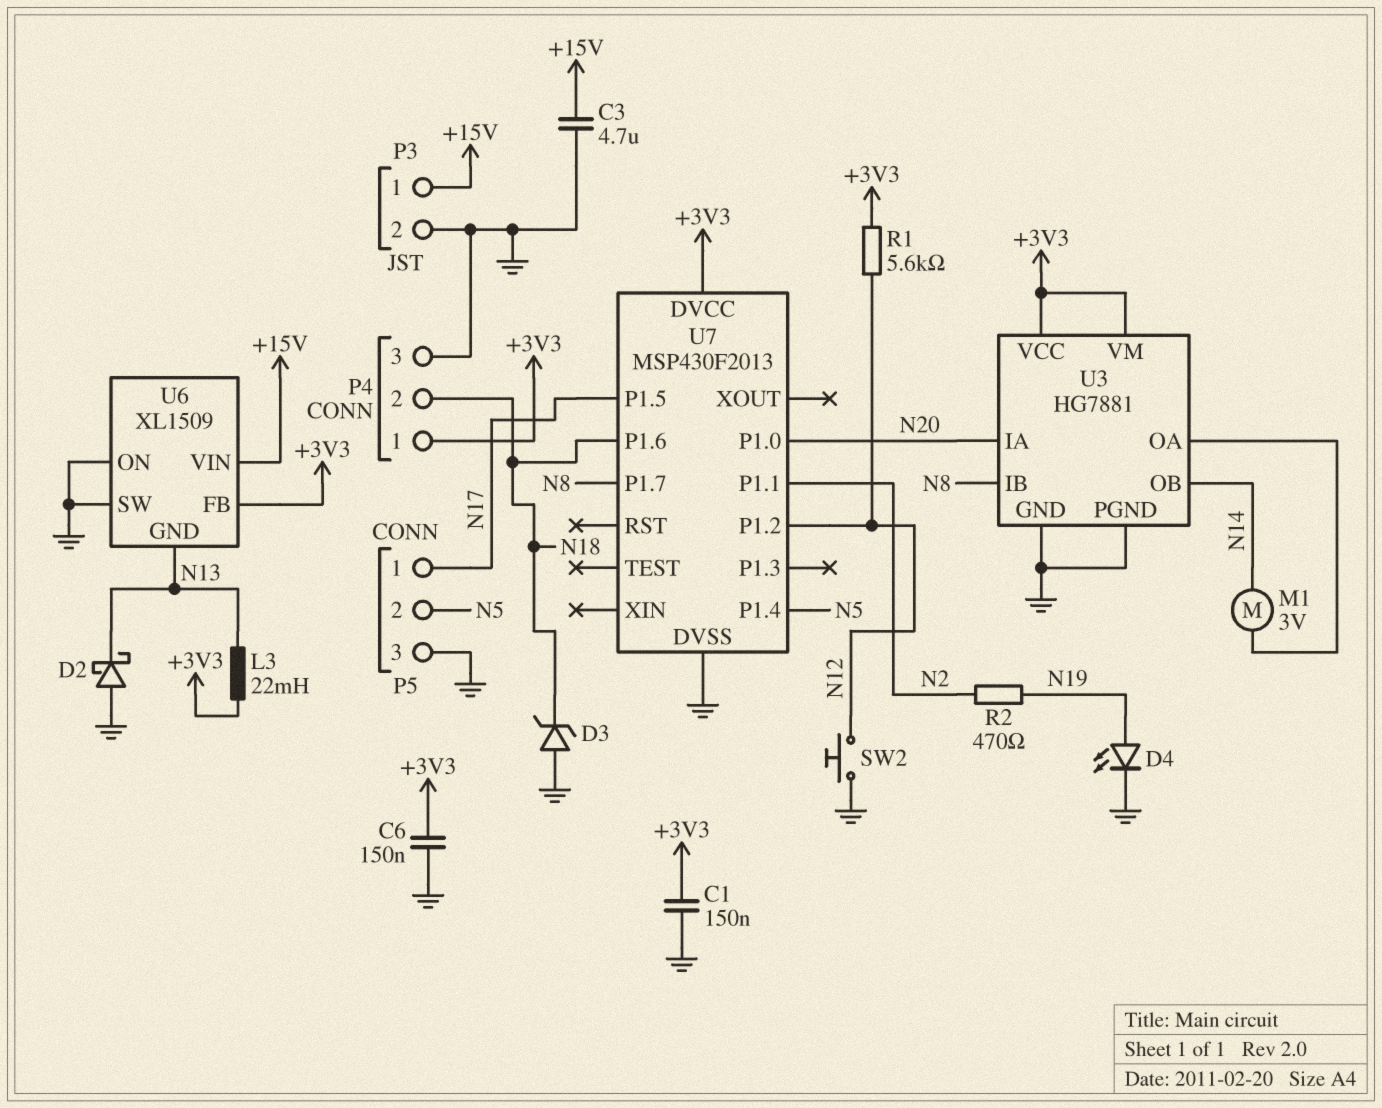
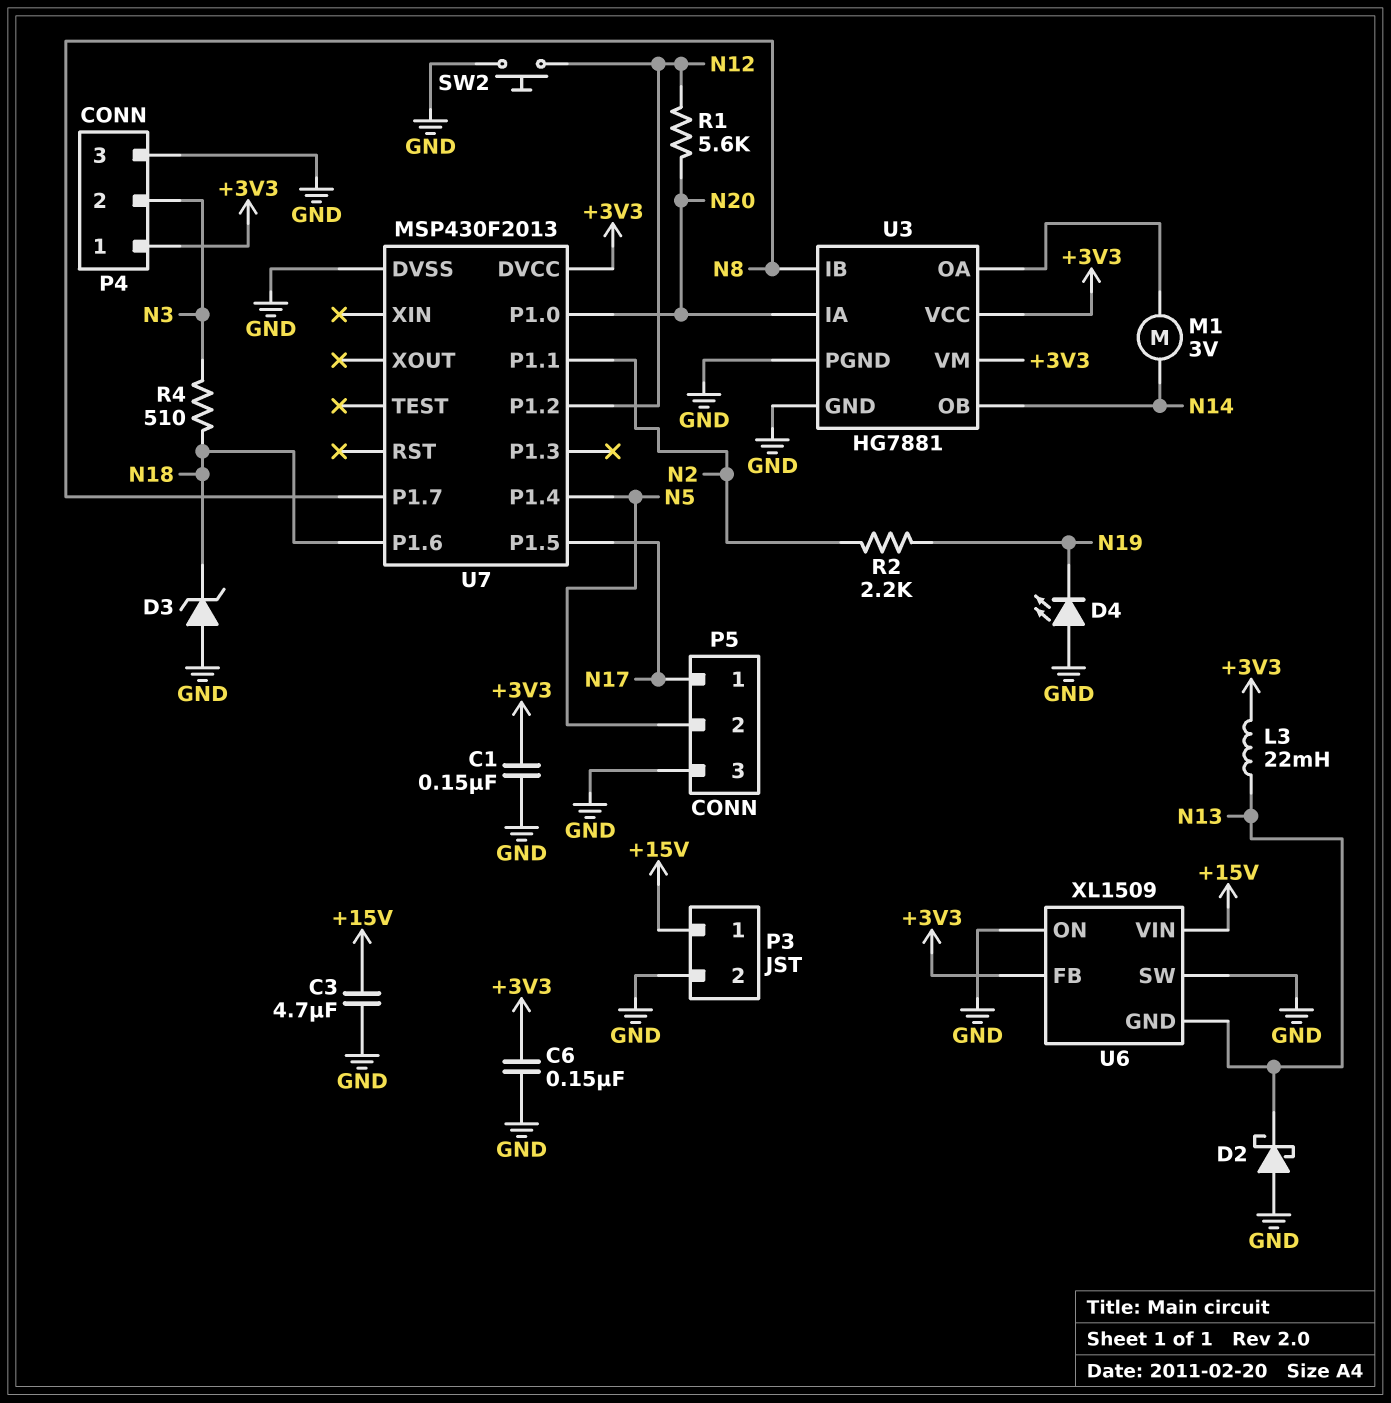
D4: LED (A N19, K GND) -> LED (A GND, K N19)
P4 pin 2: N18 -> N3
R1: 5.6k (+3V3, N12) -> 5.6k (N12, N20)
R2: 470 (N2, N19) -> 2.2k (N2, N19)
R4: none -> 510 (N3, N18)

